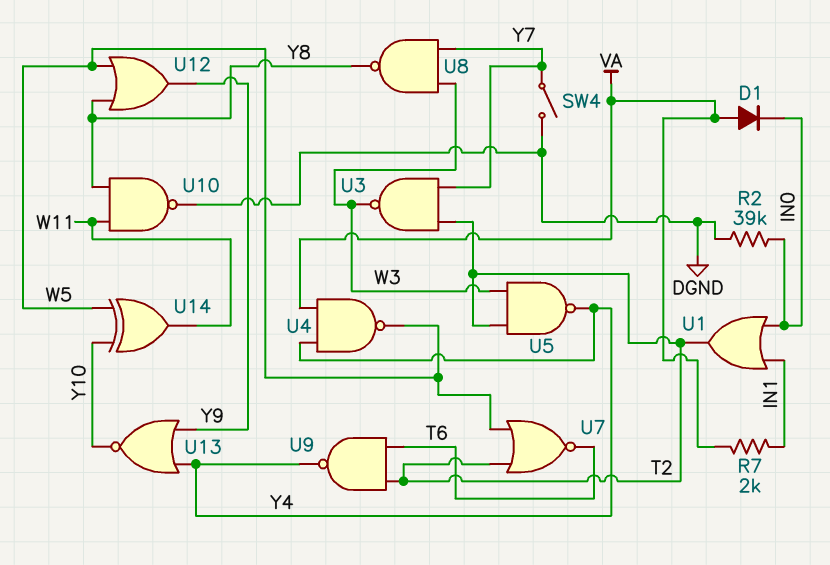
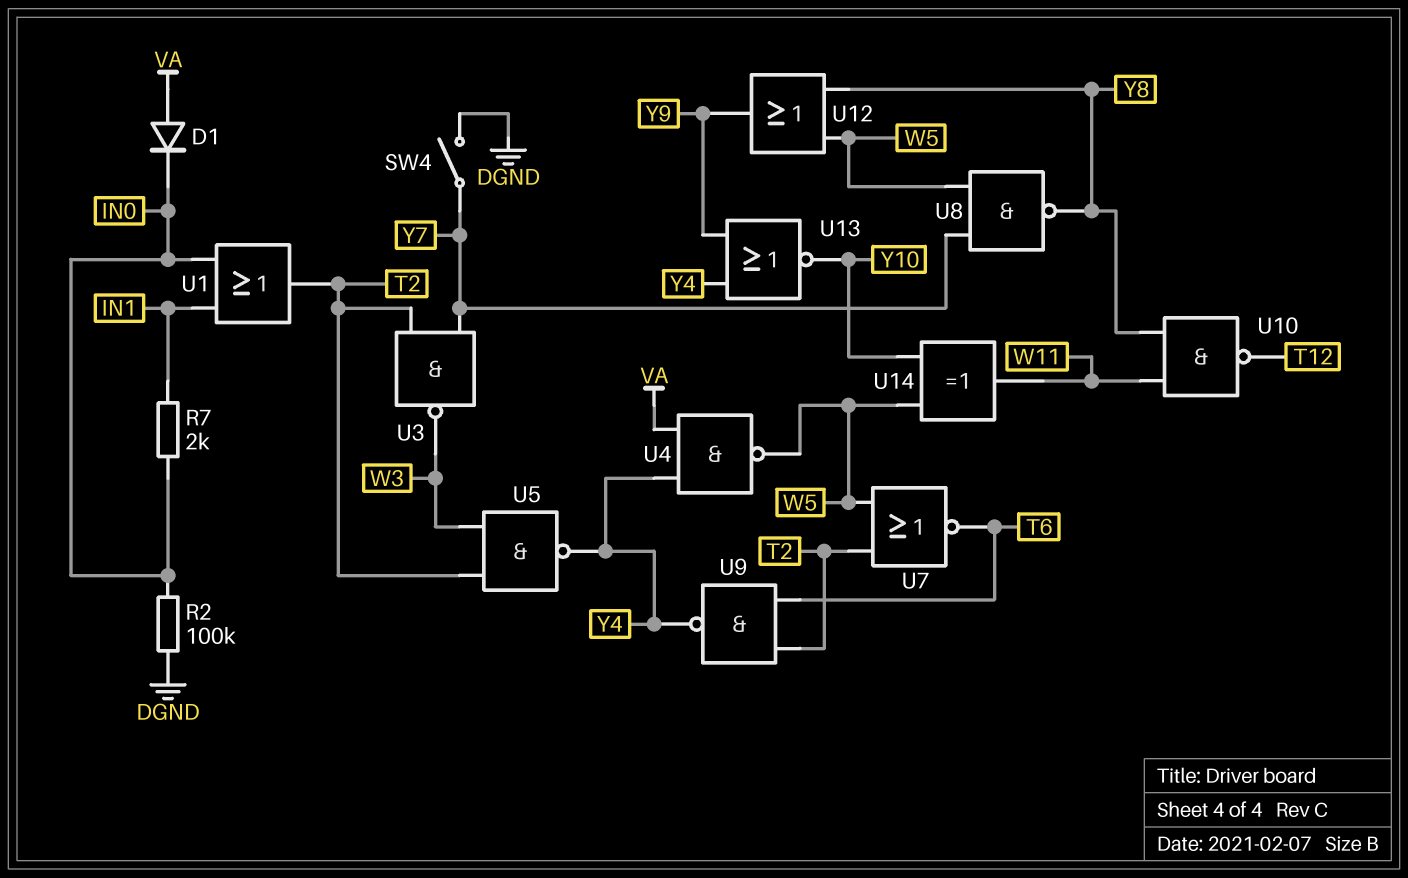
R2: 39k (DGND, IN0) -> 100k (DGND, IN0)
R7: 2k (IN1, VA) -> 2k (IN0, IN1)
U8: NAND (in W3, in Y7, out Y8) -> NAND (in W5, in Y7, out Y8)
U10: NAND (in W11, in Y8, out DGND) -> NAND (in W11, in Y8, out T12)

